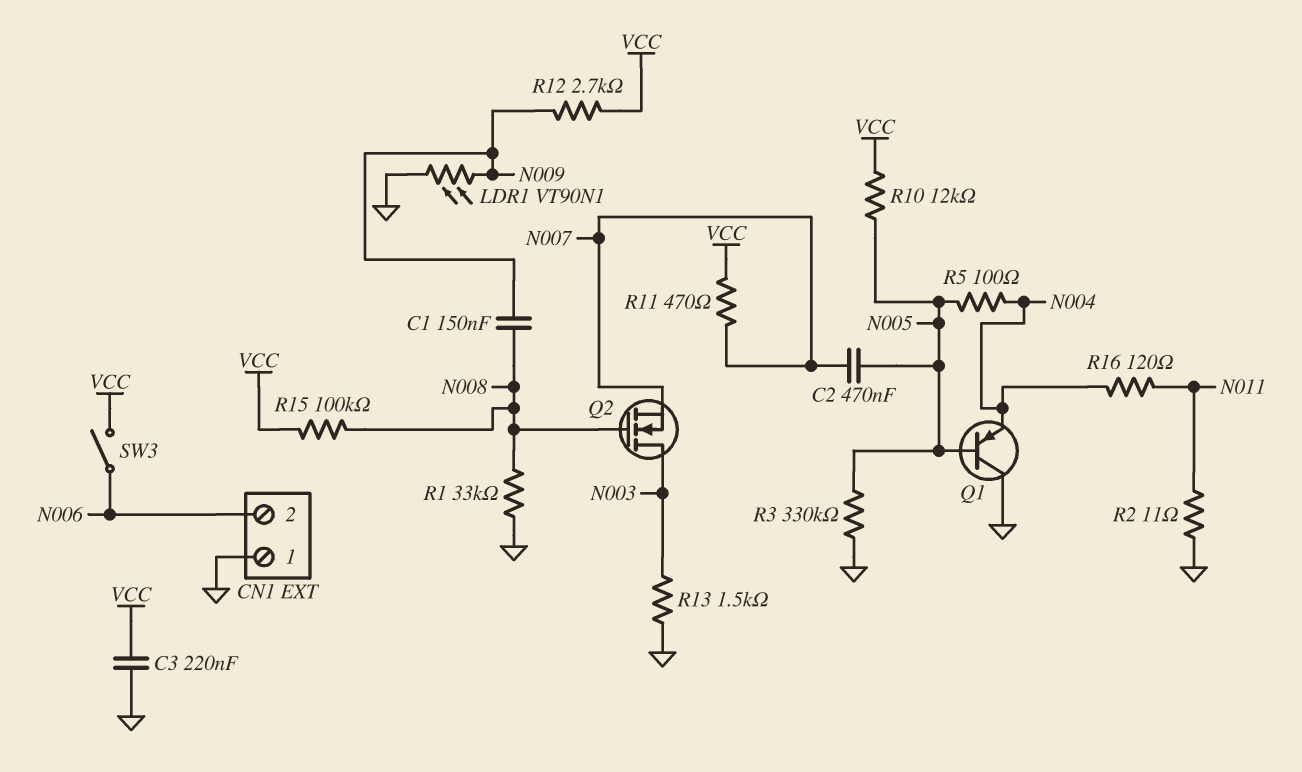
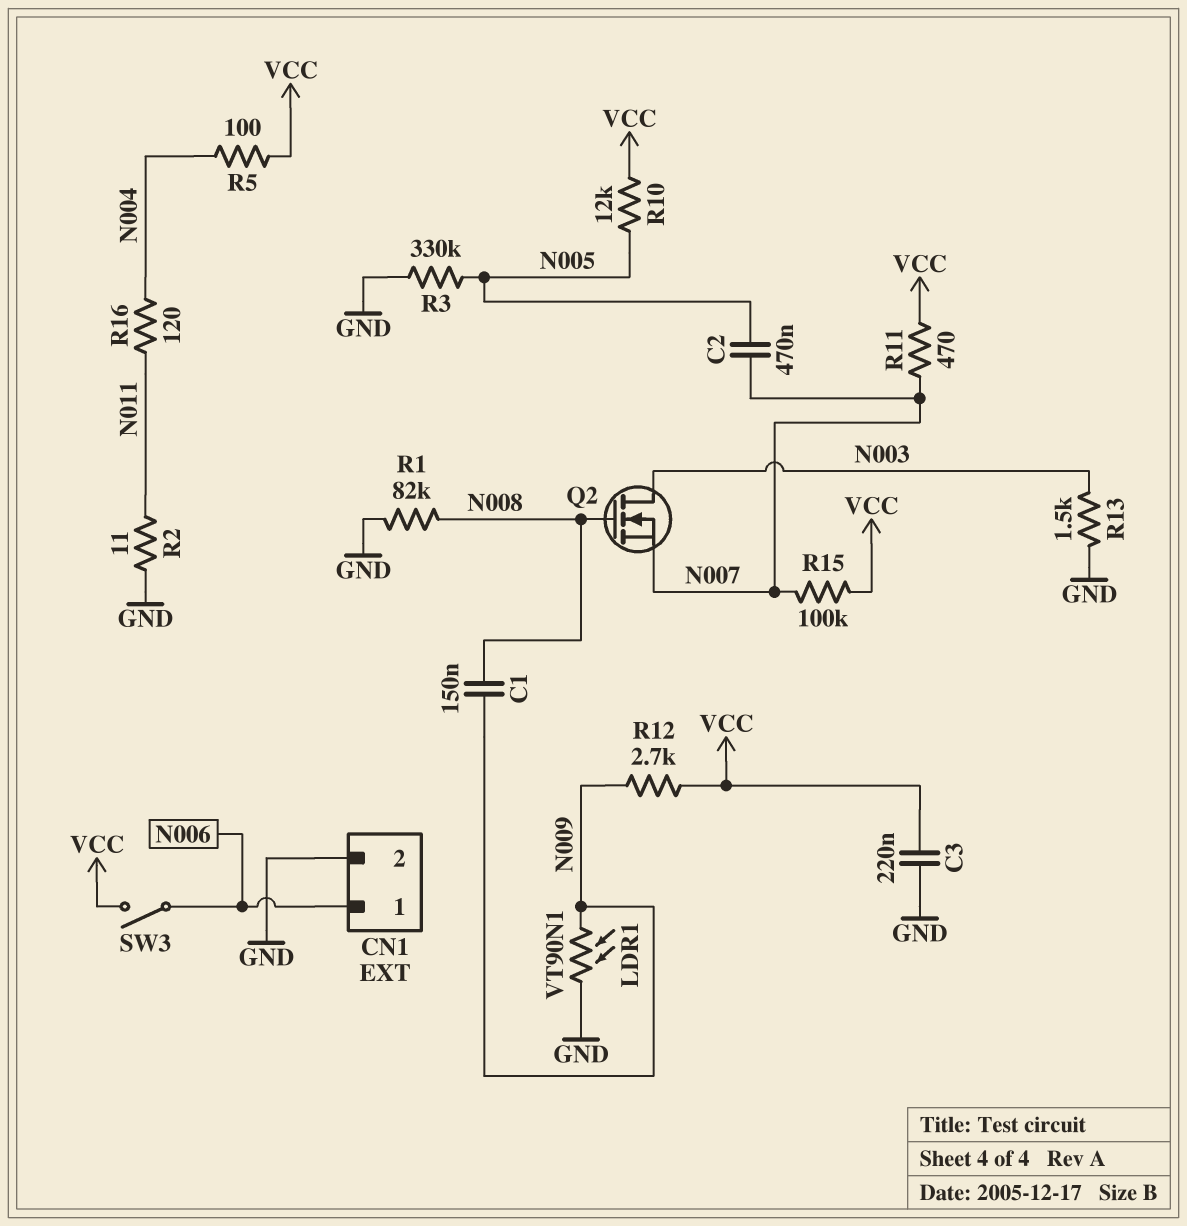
CN1 pin 1: GND -> N006
CN1 pin 2: N006 -> GND
Q1: PNP (B N005, C GND, E N004) -> none
R1: 33k (GND, N008) -> 82k (GND, N008)
R5: 100 (N004, N005) -> 100 (N004, VCC)
R15: 100k (N008, VCC) -> 100k (N007, VCC)

